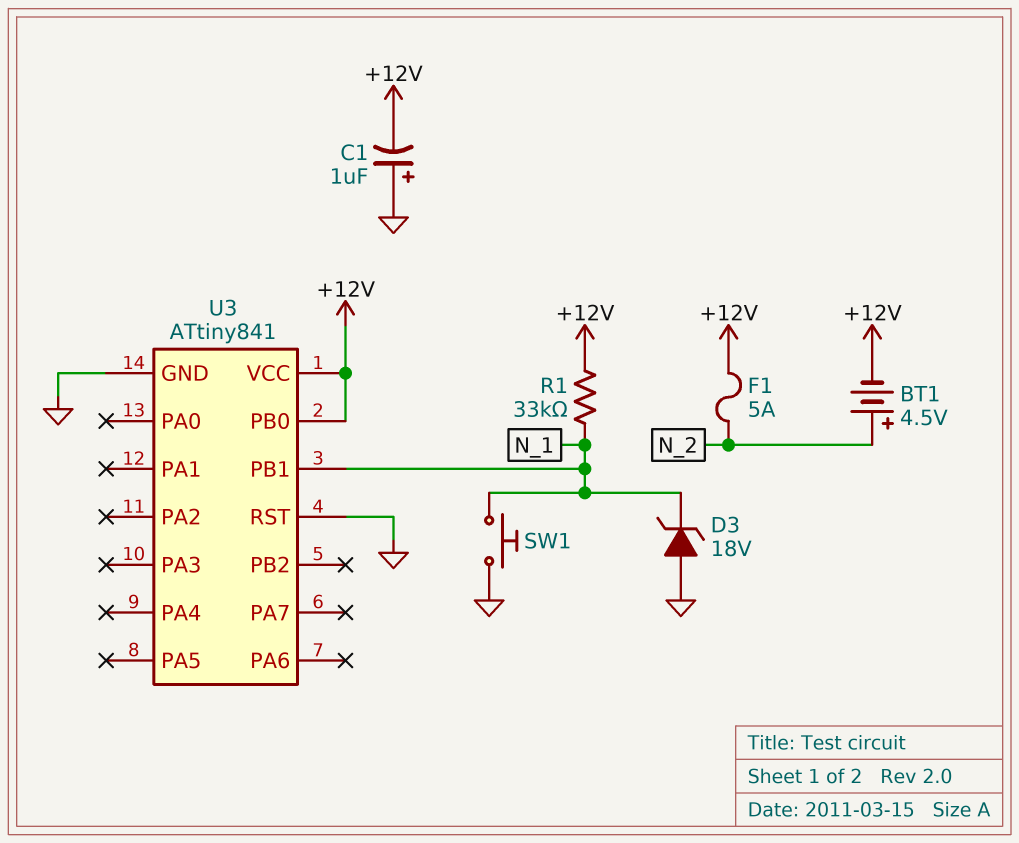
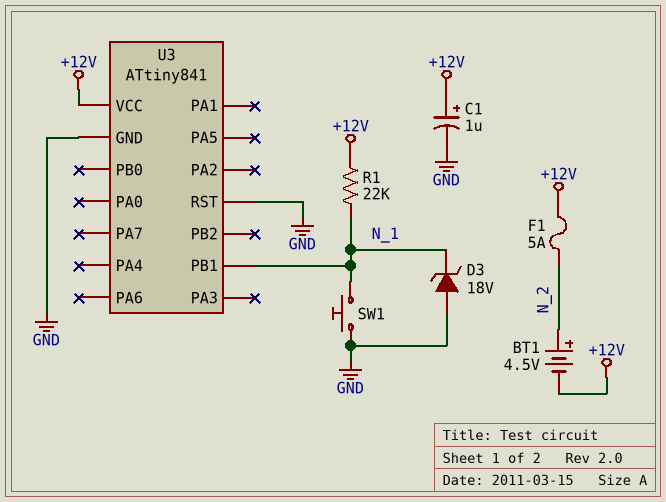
C1: 1uF (plus GND, minus +12V) -> 1uF (plus +12V, minus GND)
R1: 33k (+12V, N_1) -> 22k (+12V, N_1)
U3 pin PB0: +12V -> none

